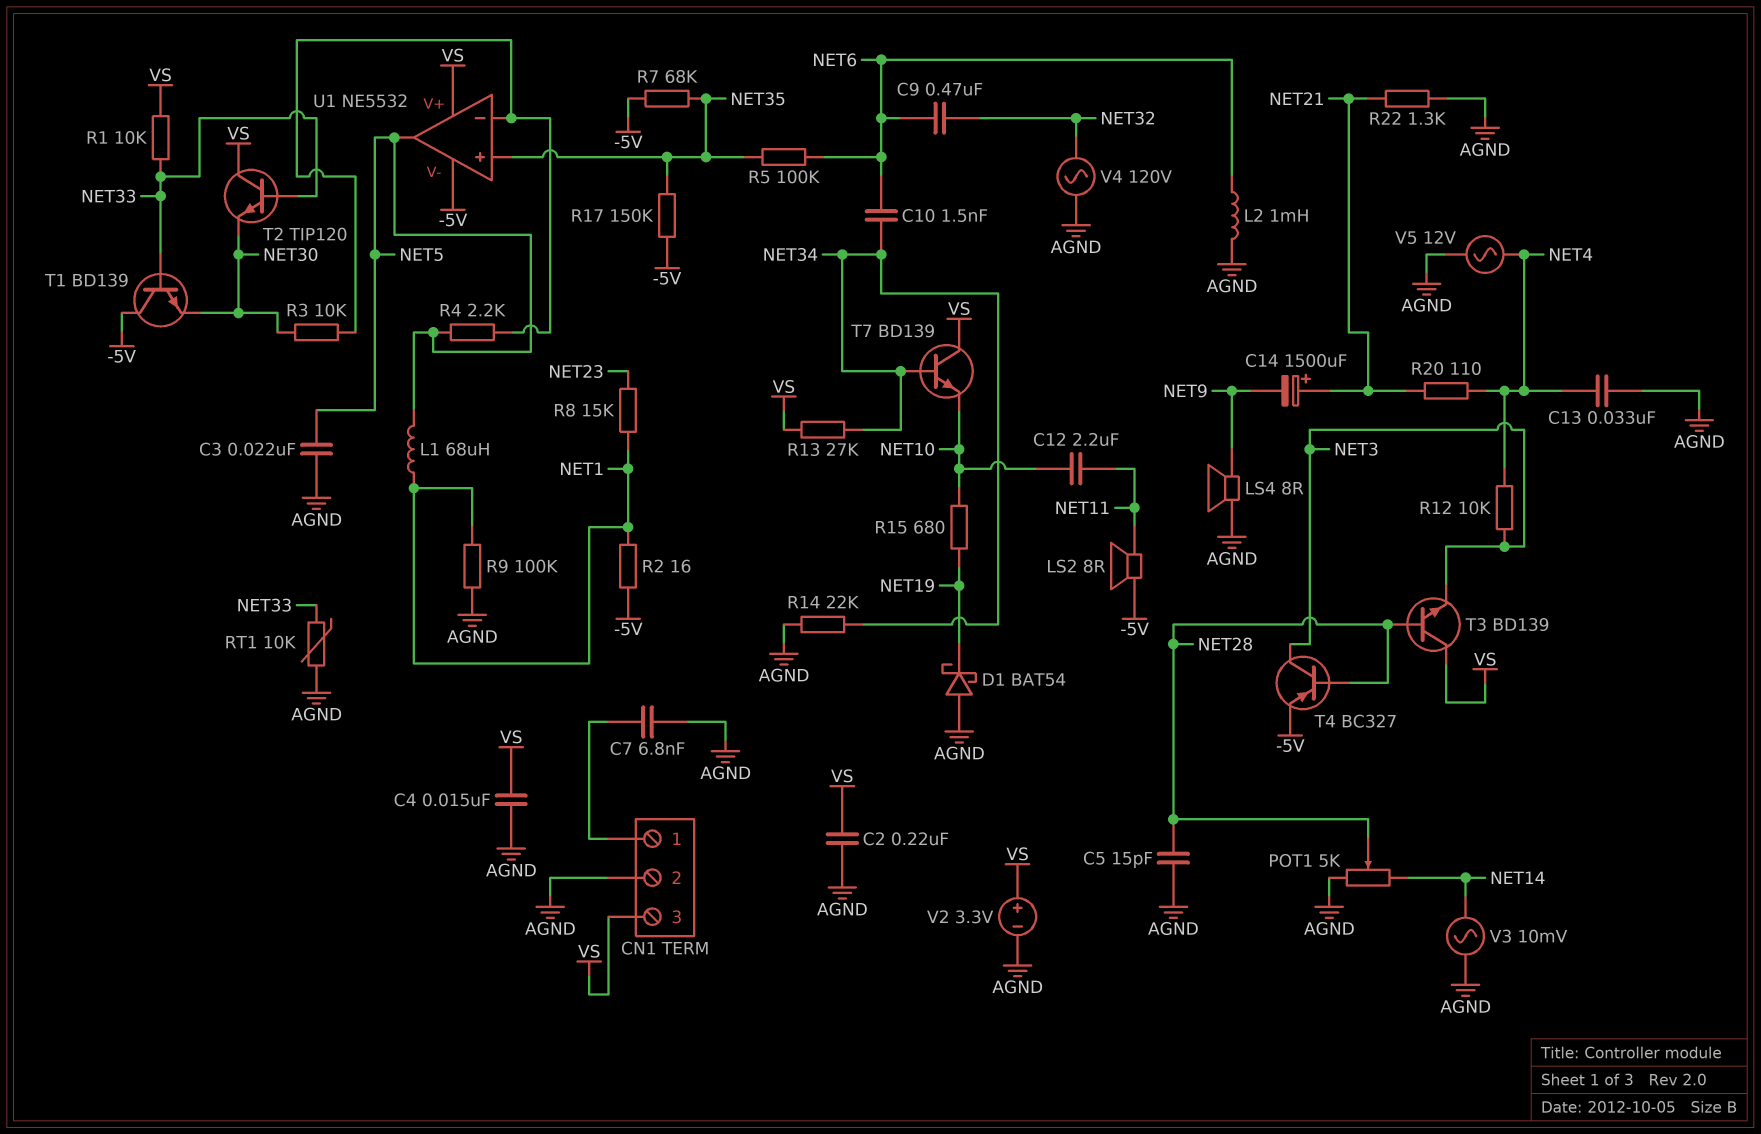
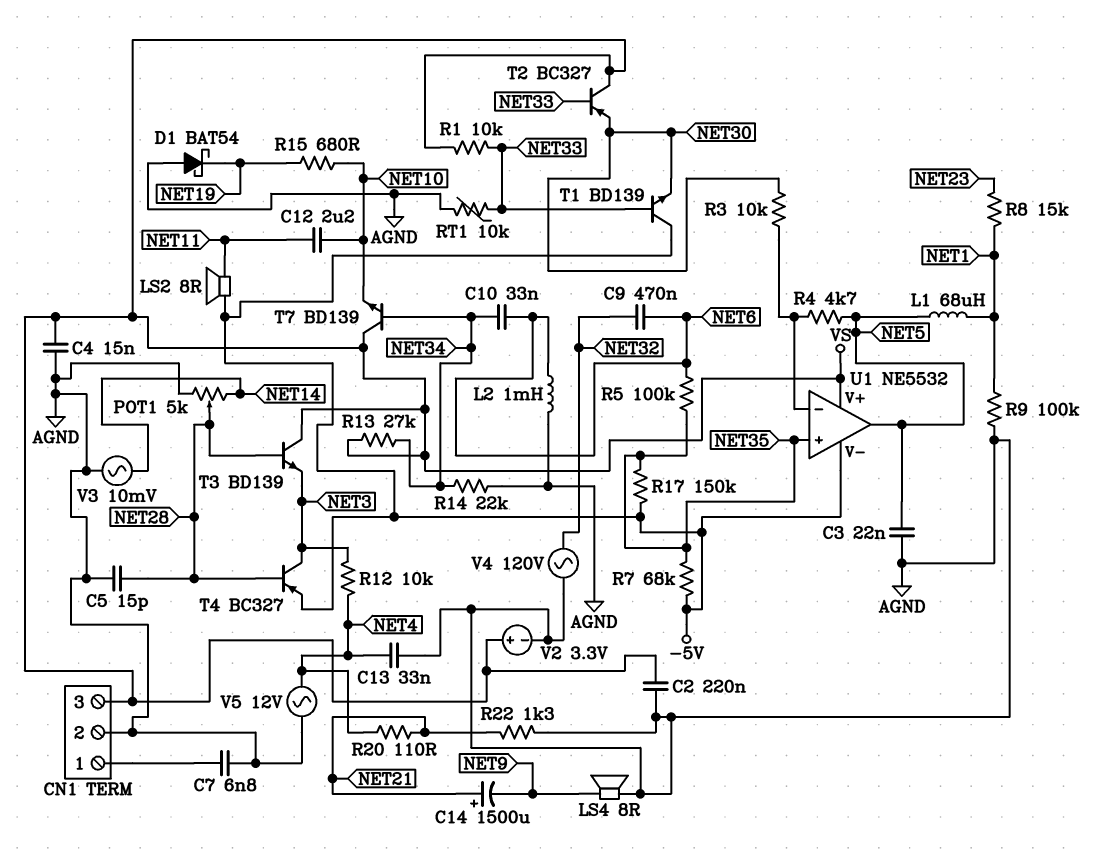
C10: 1.5nF (NET6, NET34) -> 33nF (NET6, NET34)
R2: 16 (-5V, NET1) -> none
R4: 2.2k (NET5, U1/in-) -> 4.7k (NET5, U1/in-)
T2: NPN TIP120 (B NET33, C VS, E NET30) -> PNP BC327 (B NET33, C VS, E NET30)

